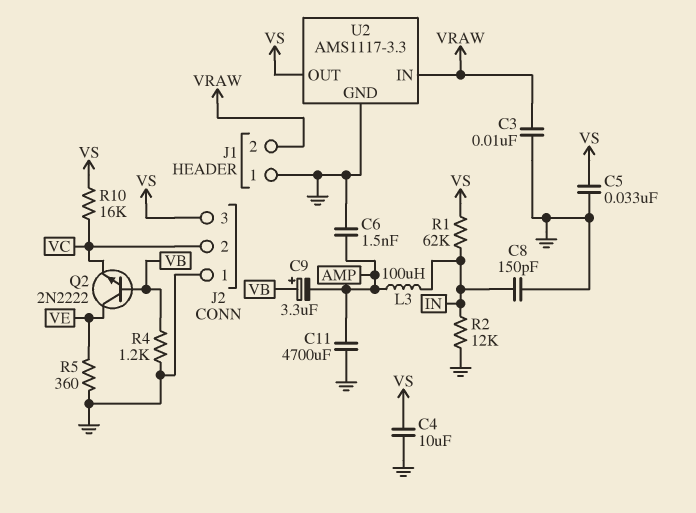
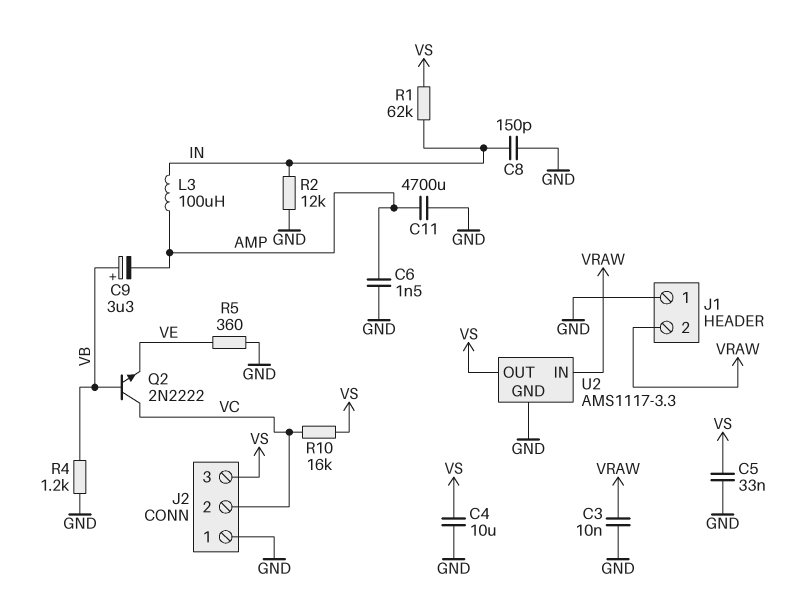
Q2: NPN 2N2222 (B VB, C VE, E VC) -> NPN 2N2222 (B VB, C VC, E VE)

